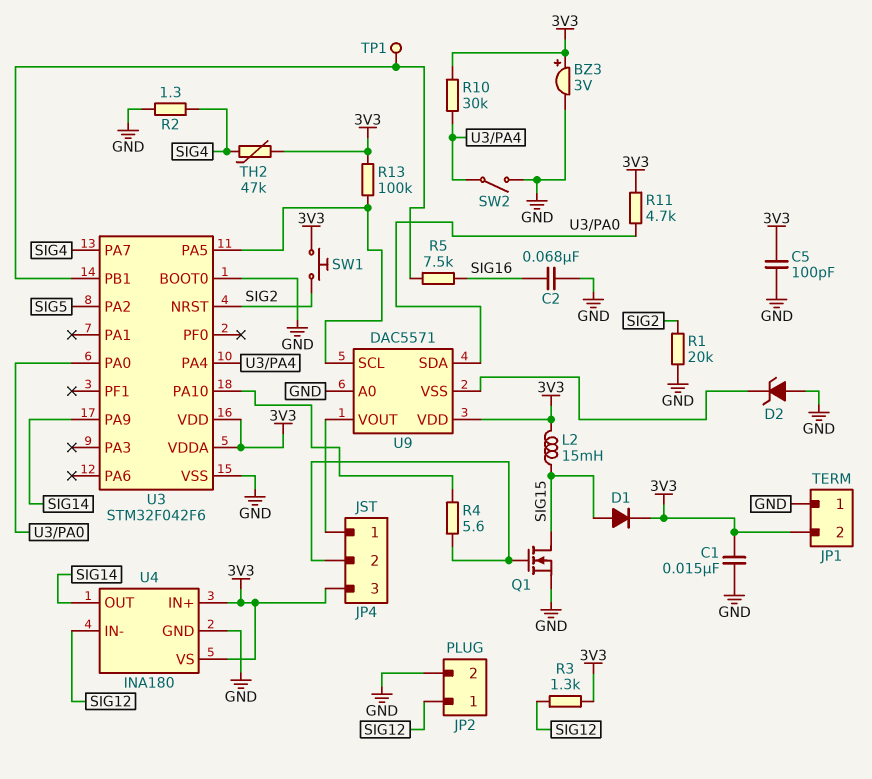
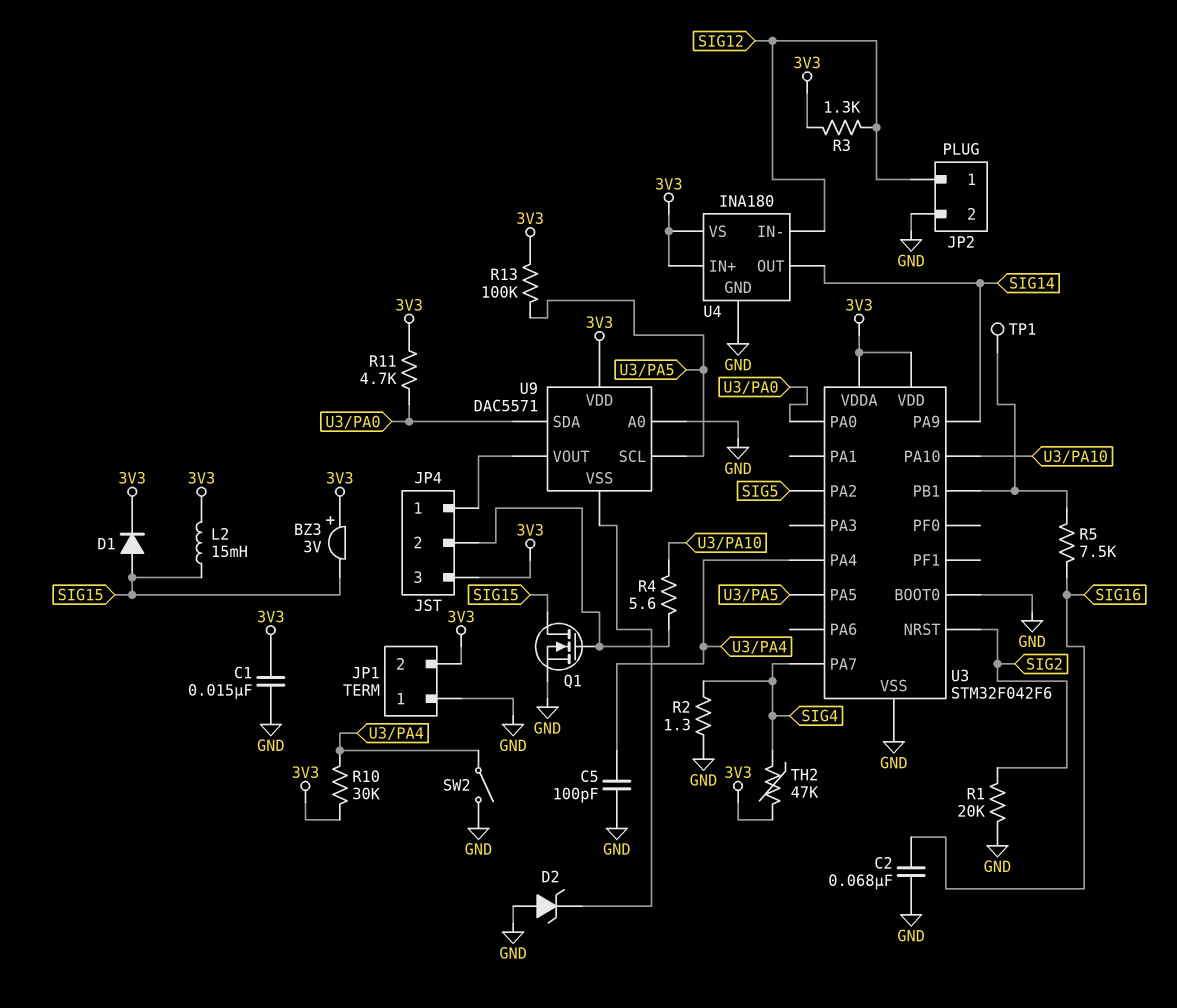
BZ3: buzzer 3V (plus 3V3, minus GND) -> buzzer 3V (plus 3V3, minus SIG15)
C5: 100pF (3V3, GND) -> 100pF (GND, U3/PA4)
SW1: button (3V3, SIG2) -> none

